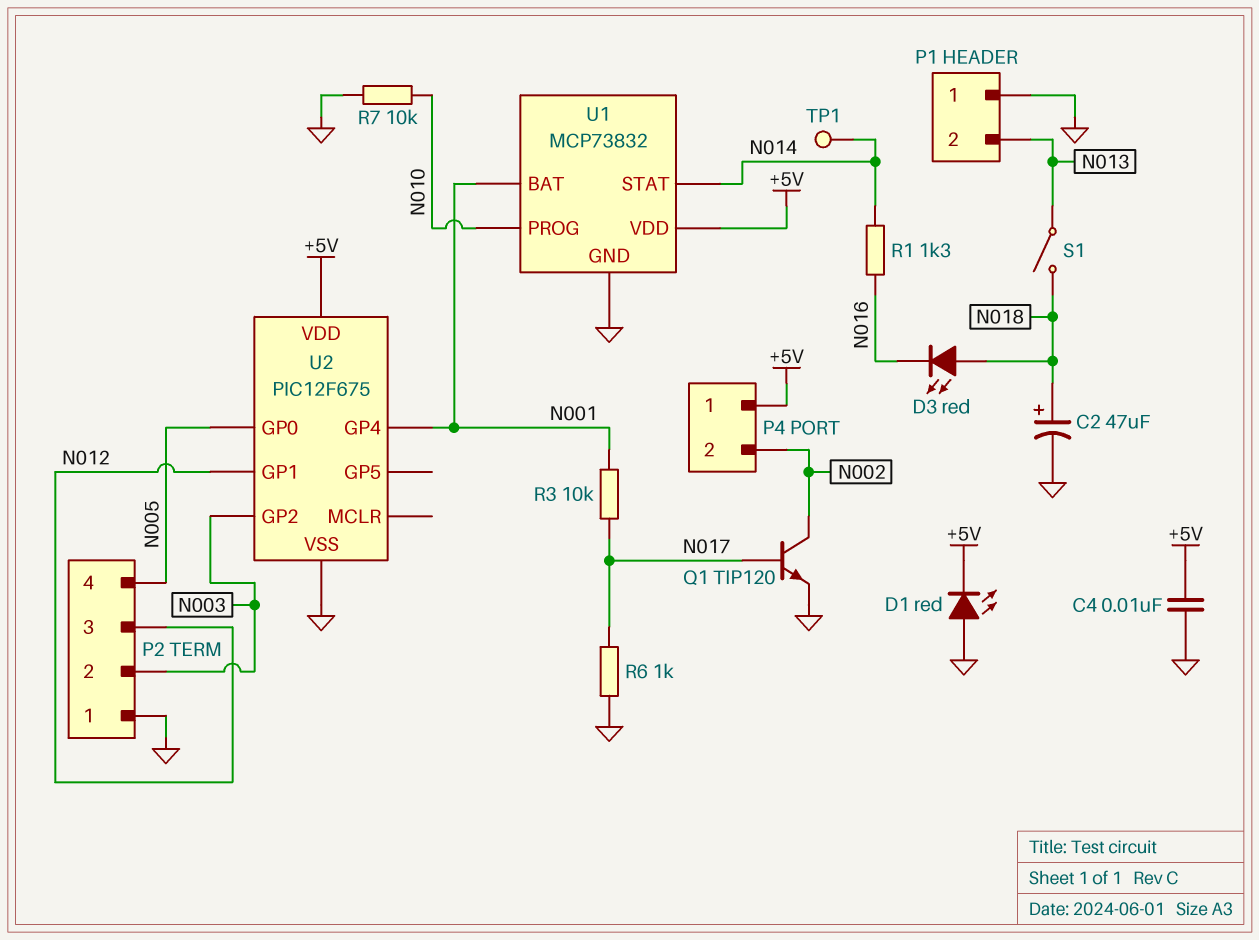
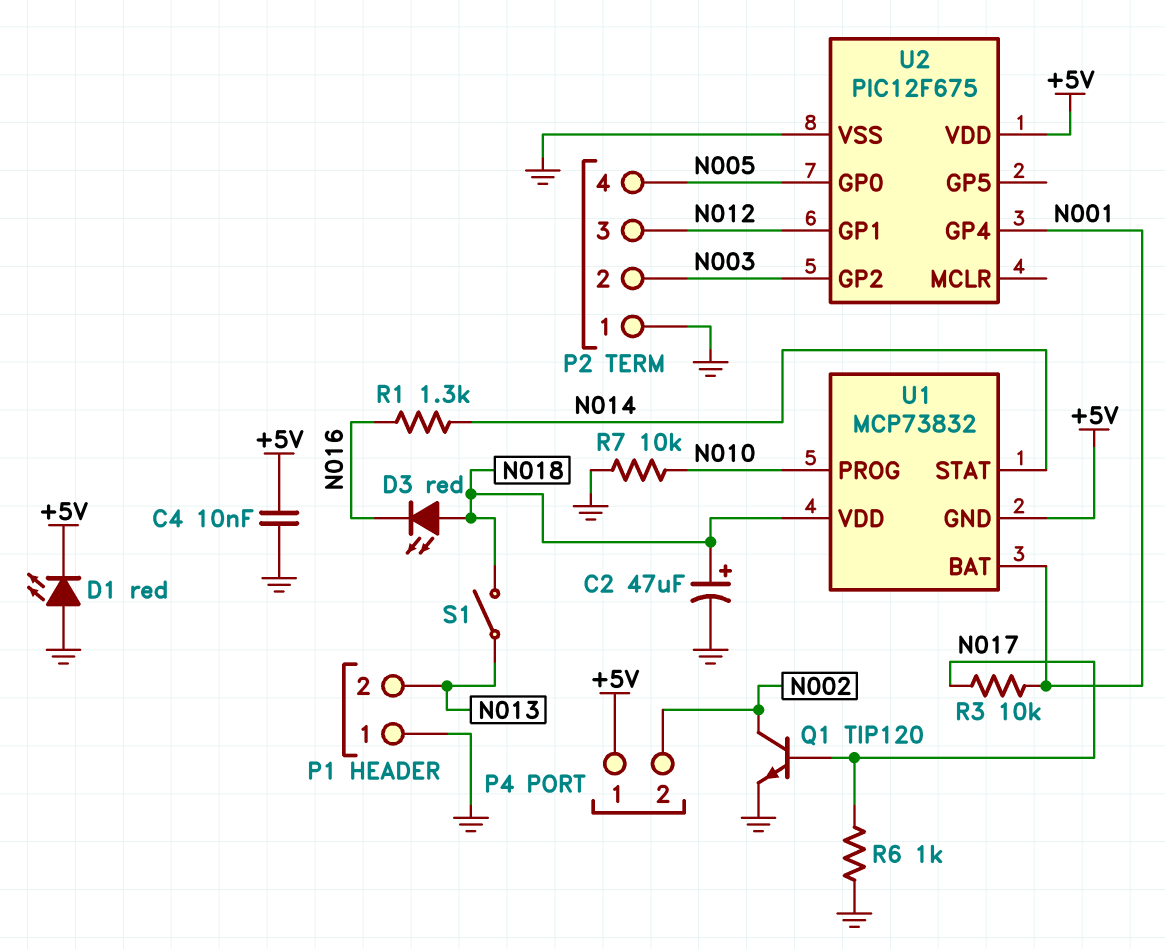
TP1: test point (N014) -> none
U1 pin GND: GND -> +5V
U1 pin VDD: +5V -> N018

